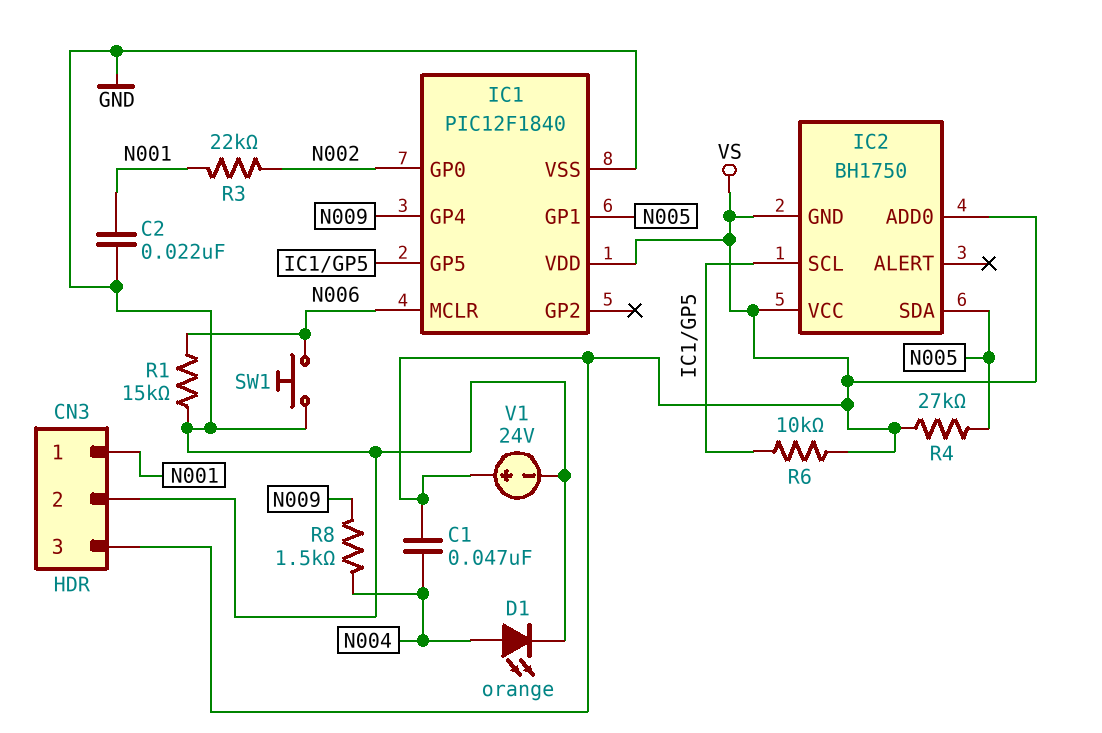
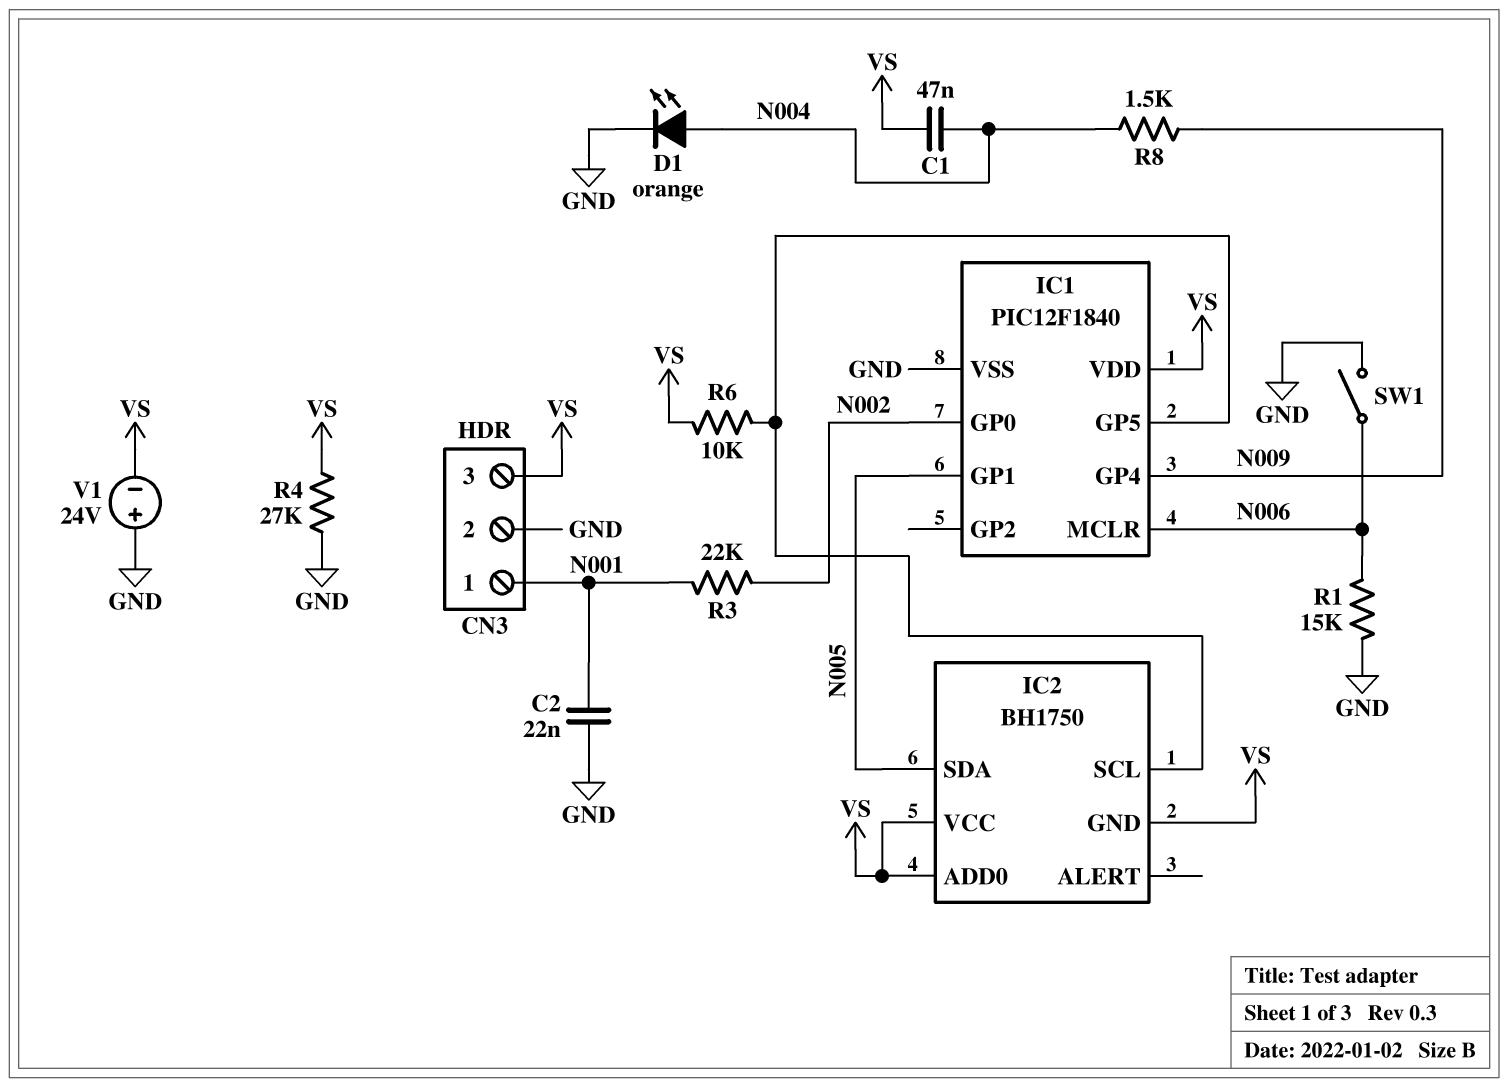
R4: 27k (N005, VS) -> 27k (GND, VS)
SW1: button (GND, N006) -> switch (GND, N006)
V1: 24V (plus VS, minus GND) -> 24V (plus GND, minus VS)

